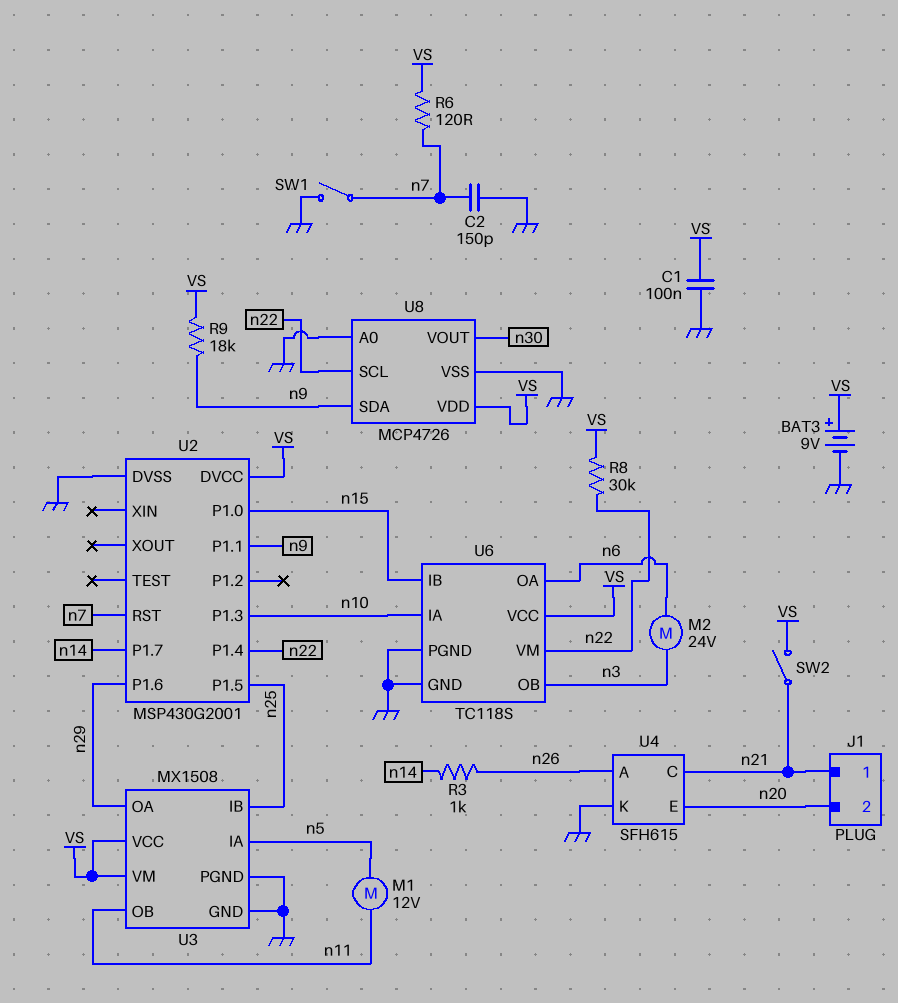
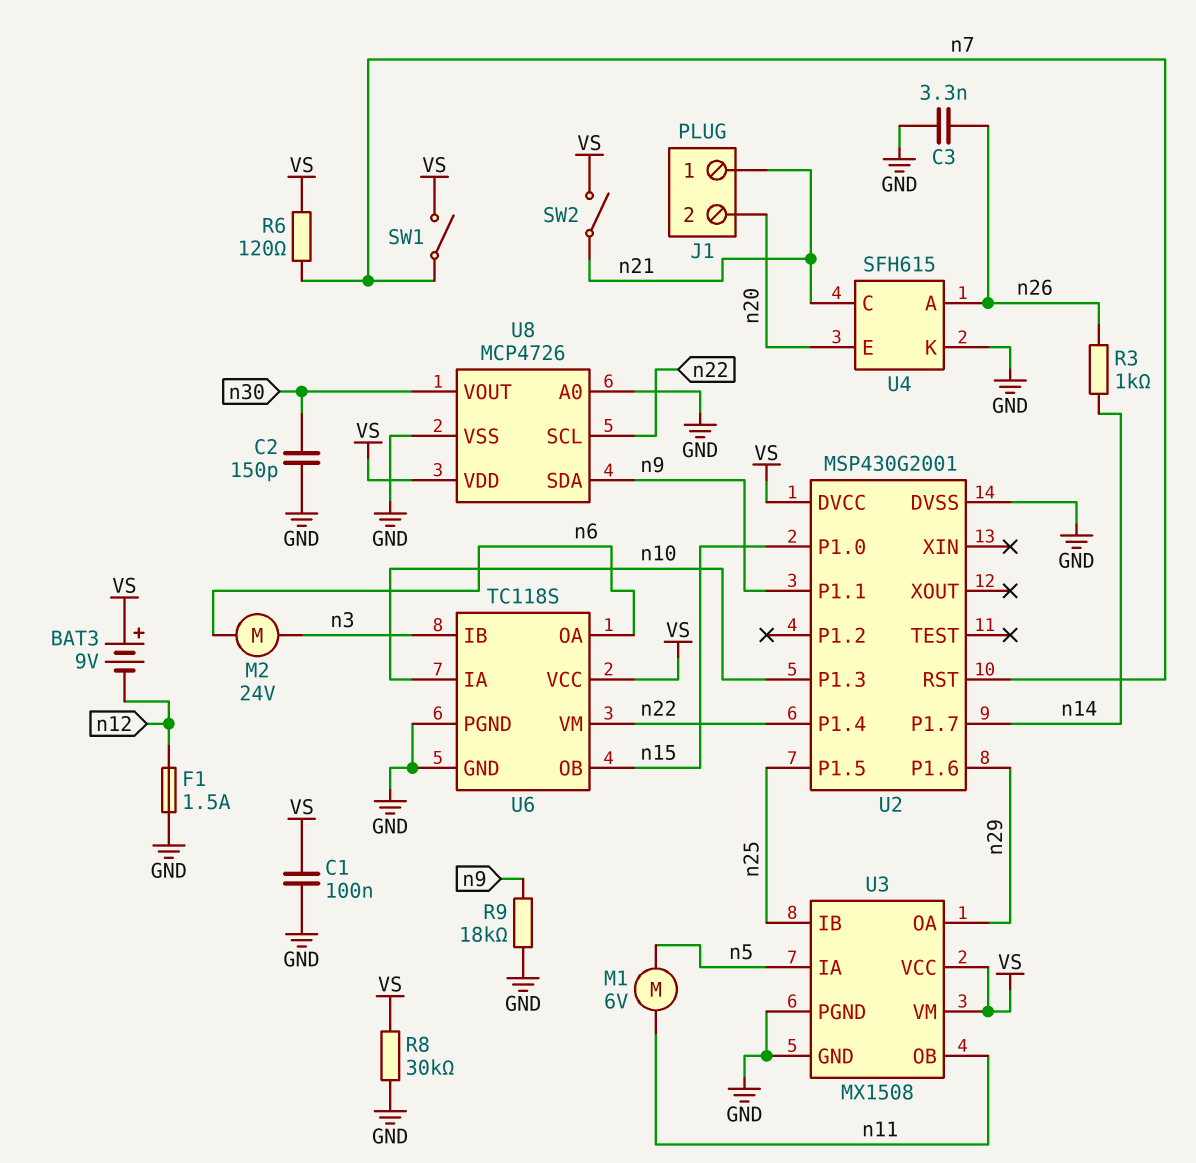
BAT3: 9V (plus VS, minus GND) -> 9V (plus VS, minus n12)
C2: 150pF (GND, n7) -> 150pF (GND, n30)
C3: none -> 3.3nF (GND, n26)
F1: none -> 1.5A (GND, n12)
M1: motor 12V (n5, n11) -> motor 6V (n5, n11)
R8: 30k (VS, n22) -> 30k (GND, VS)
R9: 18k (VS, n9) -> 18k (GND, n9)
SW1: switch (GND, n7) -> switch (VS, n7)
U6 pin IB: n15 -> n3
U6 pin OB: n3 -> n15

